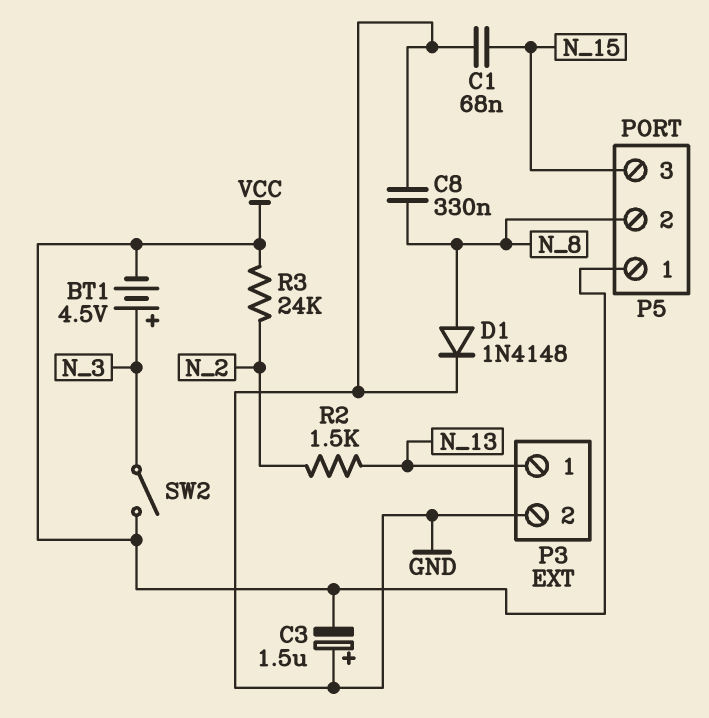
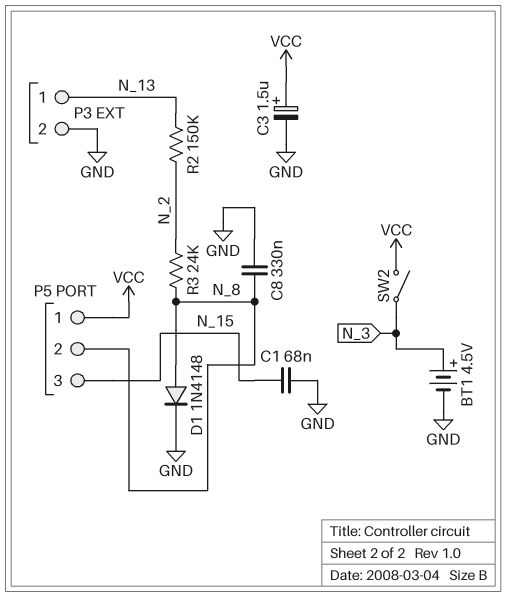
BT1: 4.5V (plus N_3, minus VCC) -> 4.5V (plus N_3, minus GND)
C3: 1.5uF (plus GND, minus VCC) -> 1.5uF (plus VCC, minus GND)
R2: 1.5k (N_2, N_13) -> 150k (N_2, N_13)
R3: 24k (N_2, VCC) -> 24k (N_2, N_8)

